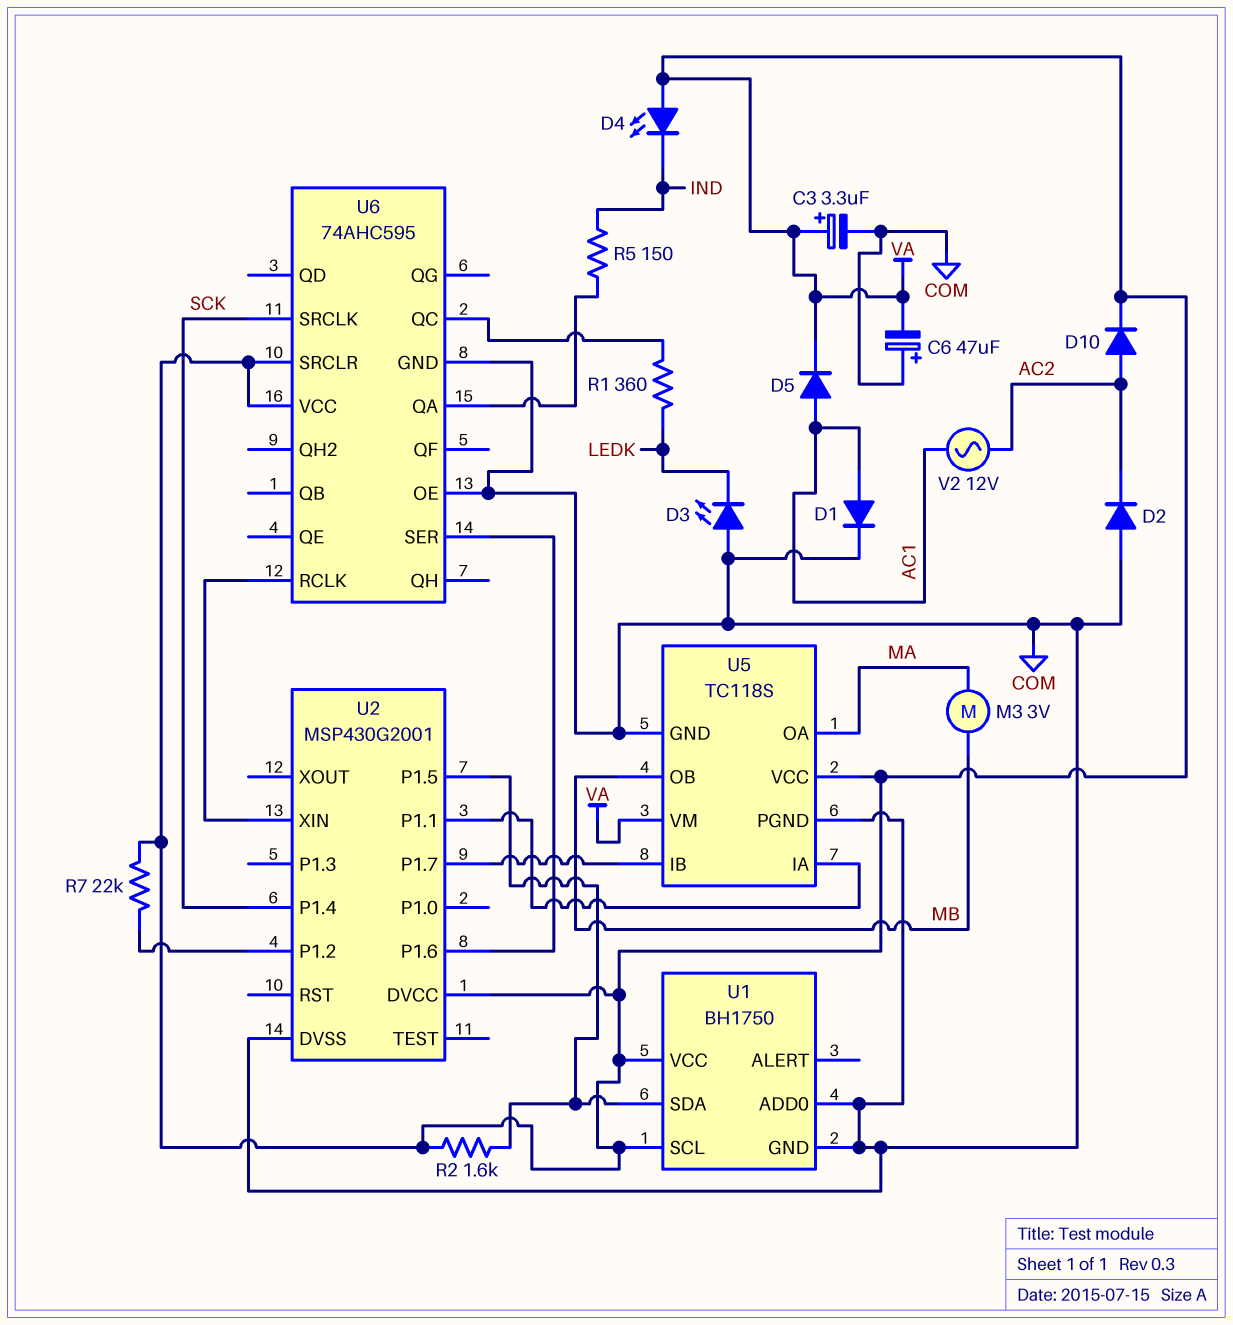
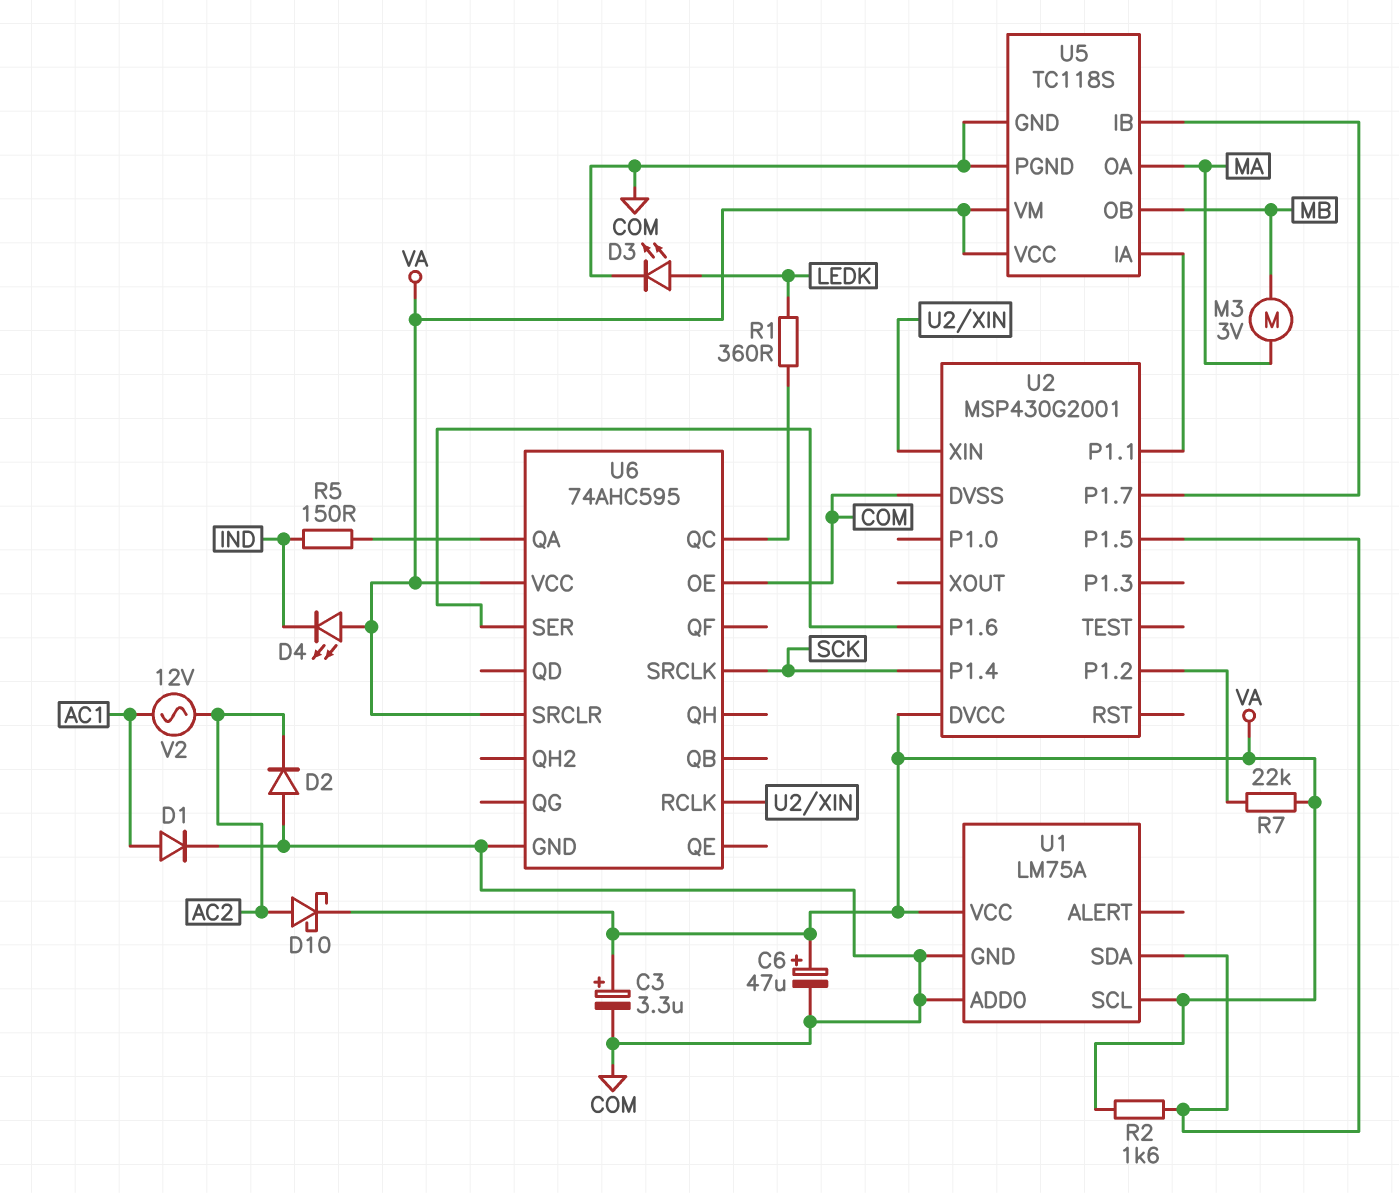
C6: 47uF (plus COM, minus VA) -> 47uF (plus VA, minus COM)
D3: LED (A COM, K LEDK) -> LED (A LEDK, K COM)
D5: diode (A AC1, K VA) -> none
D10: diode (A AC2, K VA) -> schottky (A AC2, K VA)
U1: BH1750 -> LM75A

